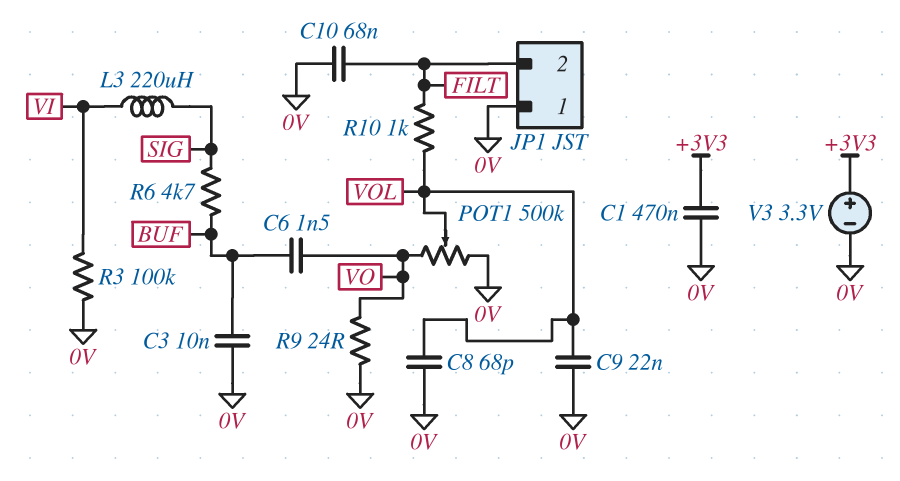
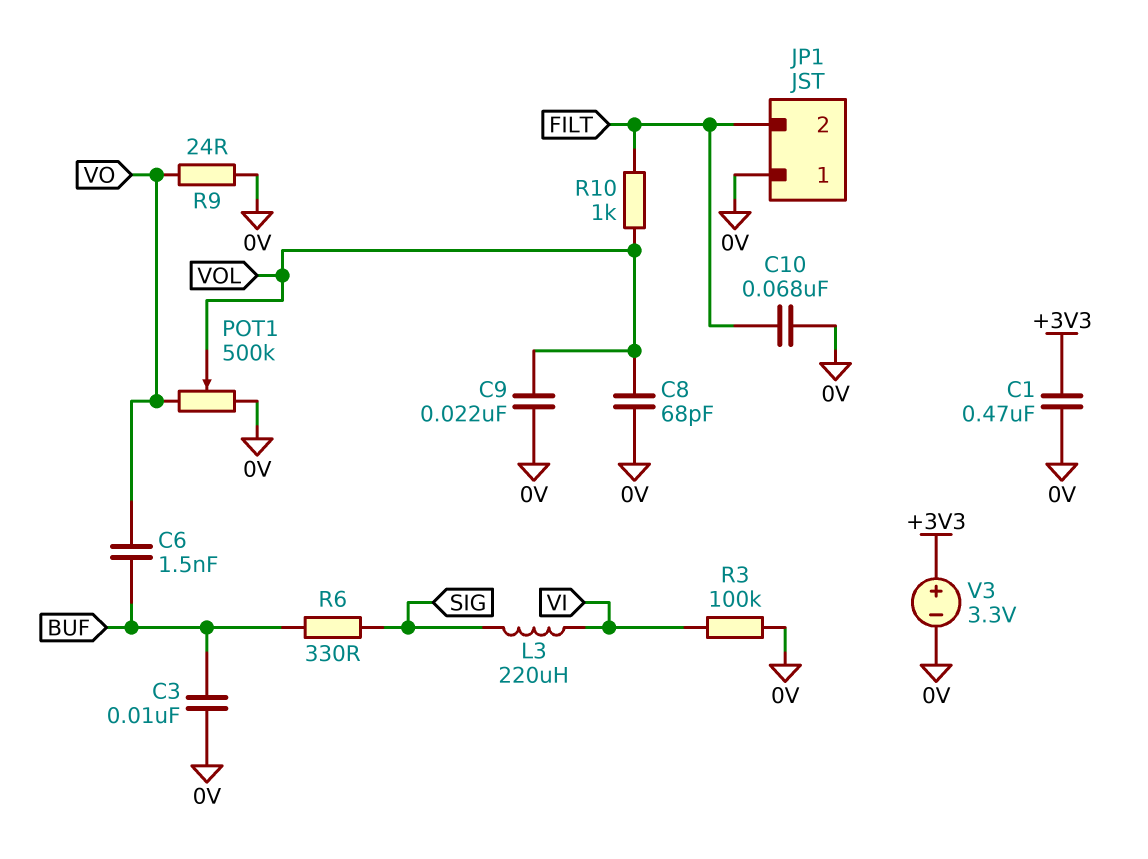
R6: 4.7k (BUF, SIG) -> 330 (BUF, SIG)

